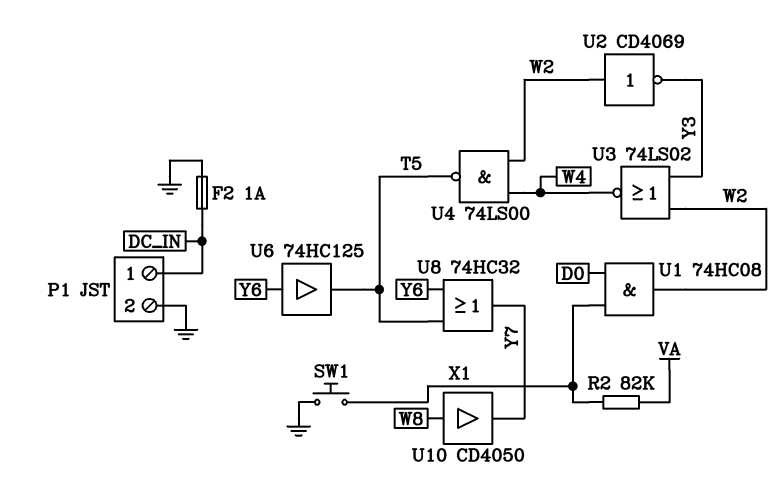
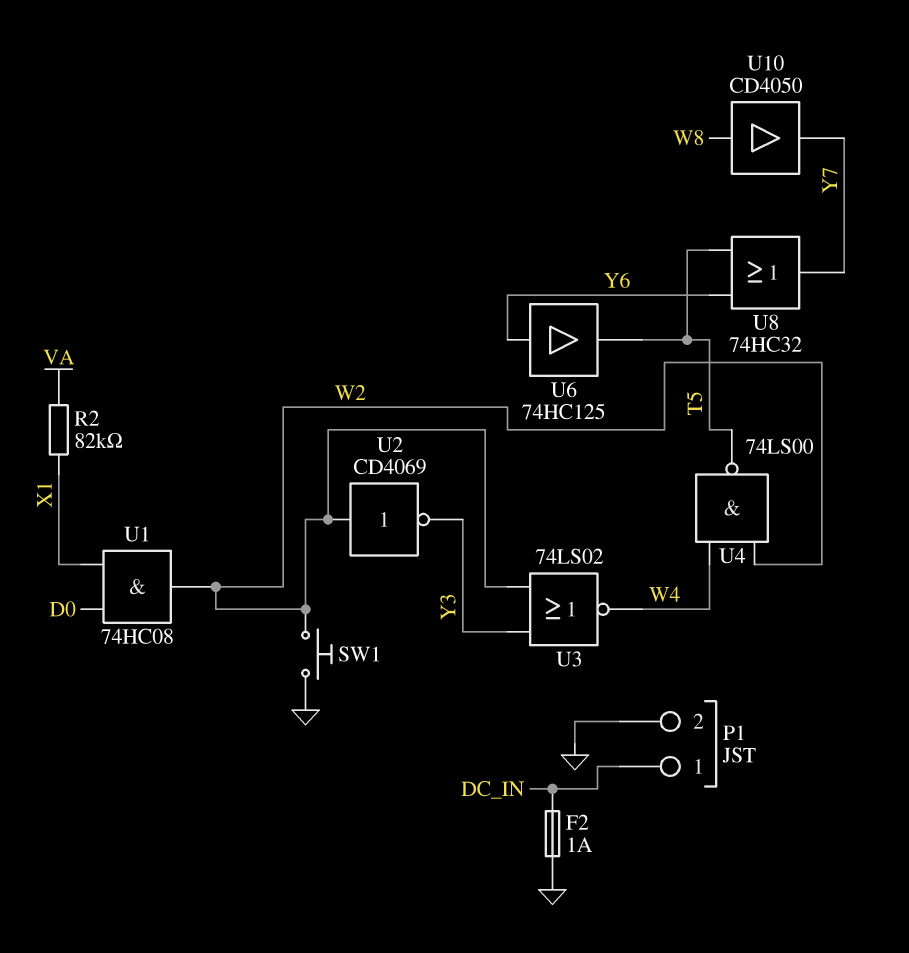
SW1: button (GND, X1) -> button (GND, W2)

